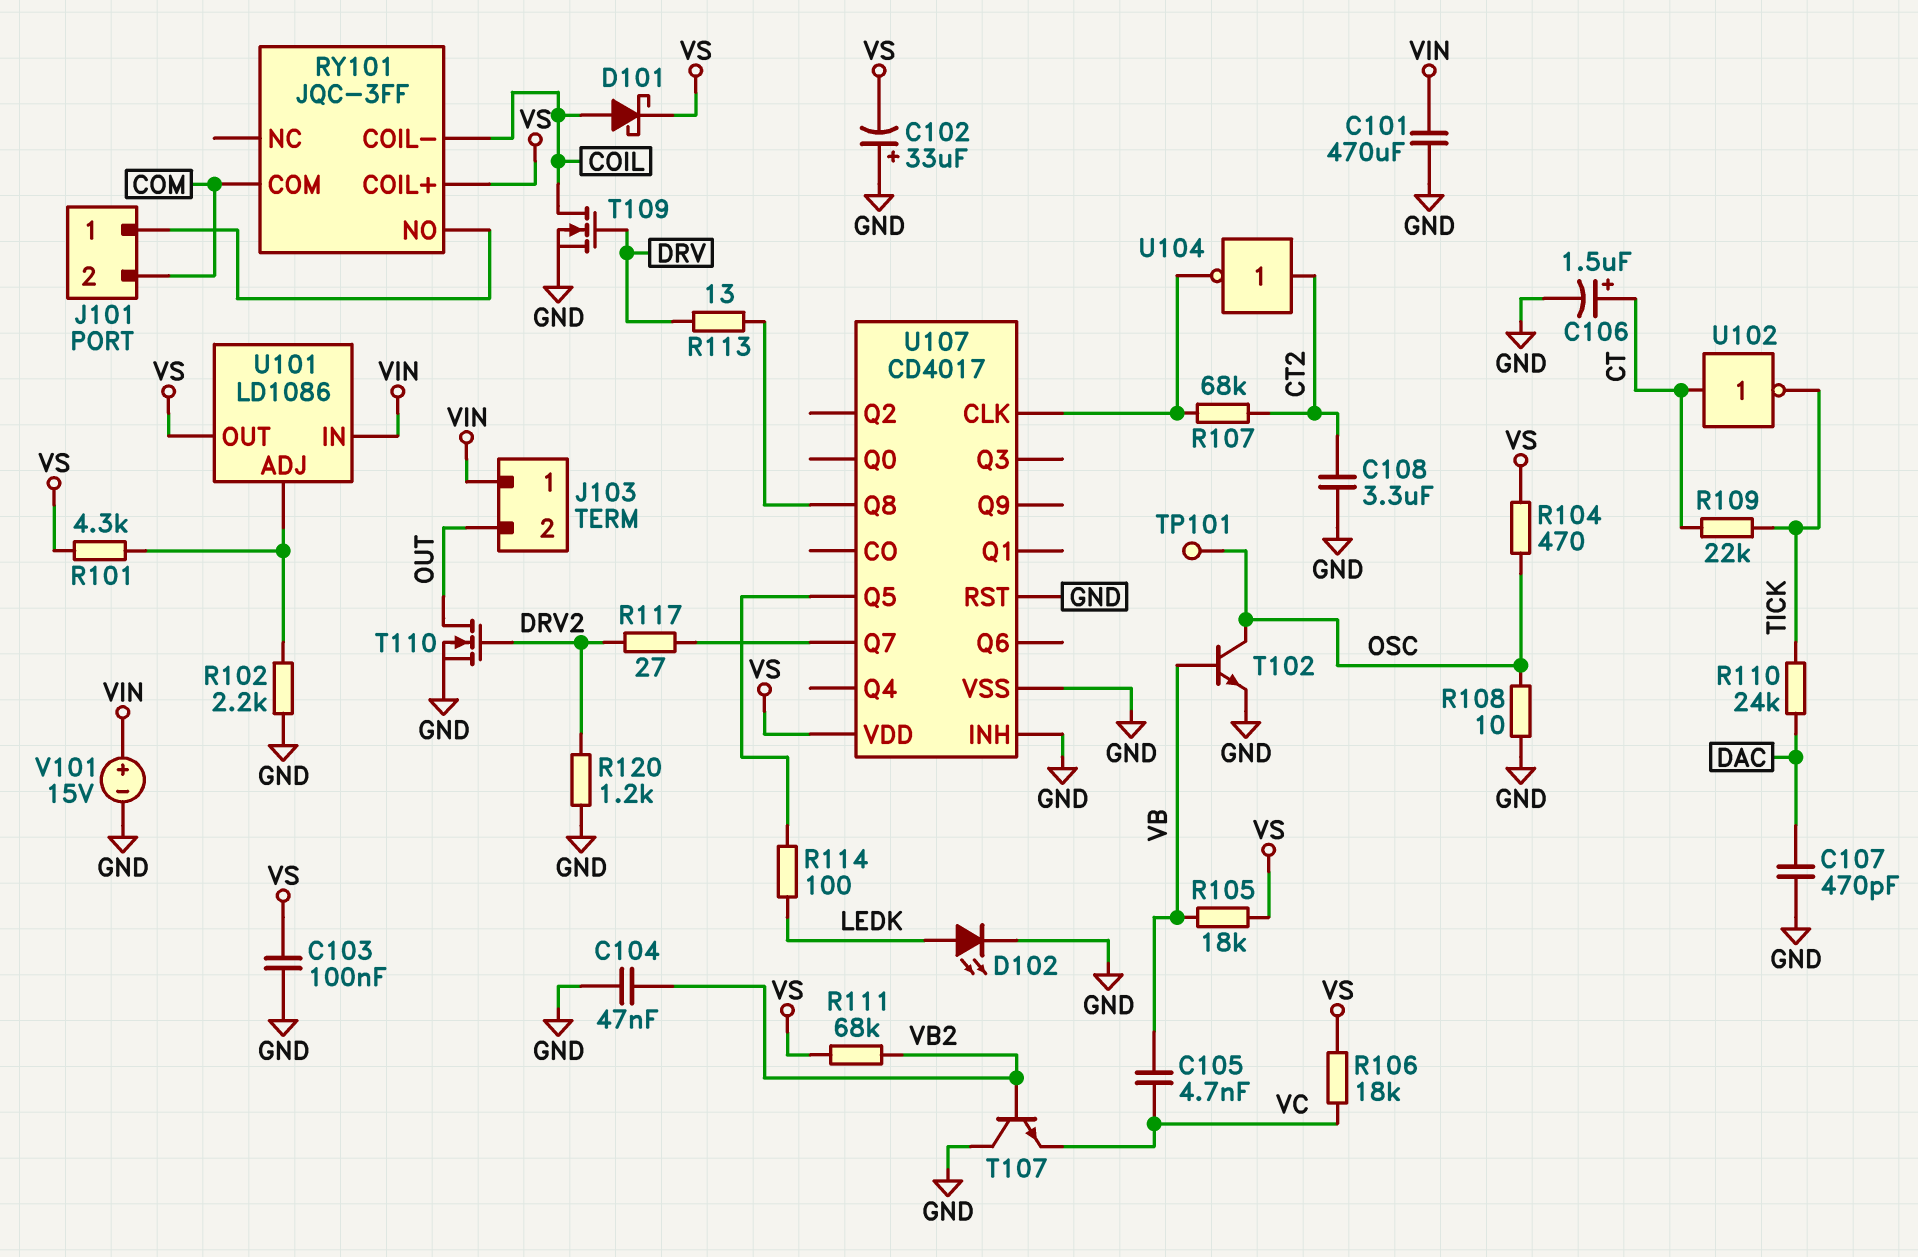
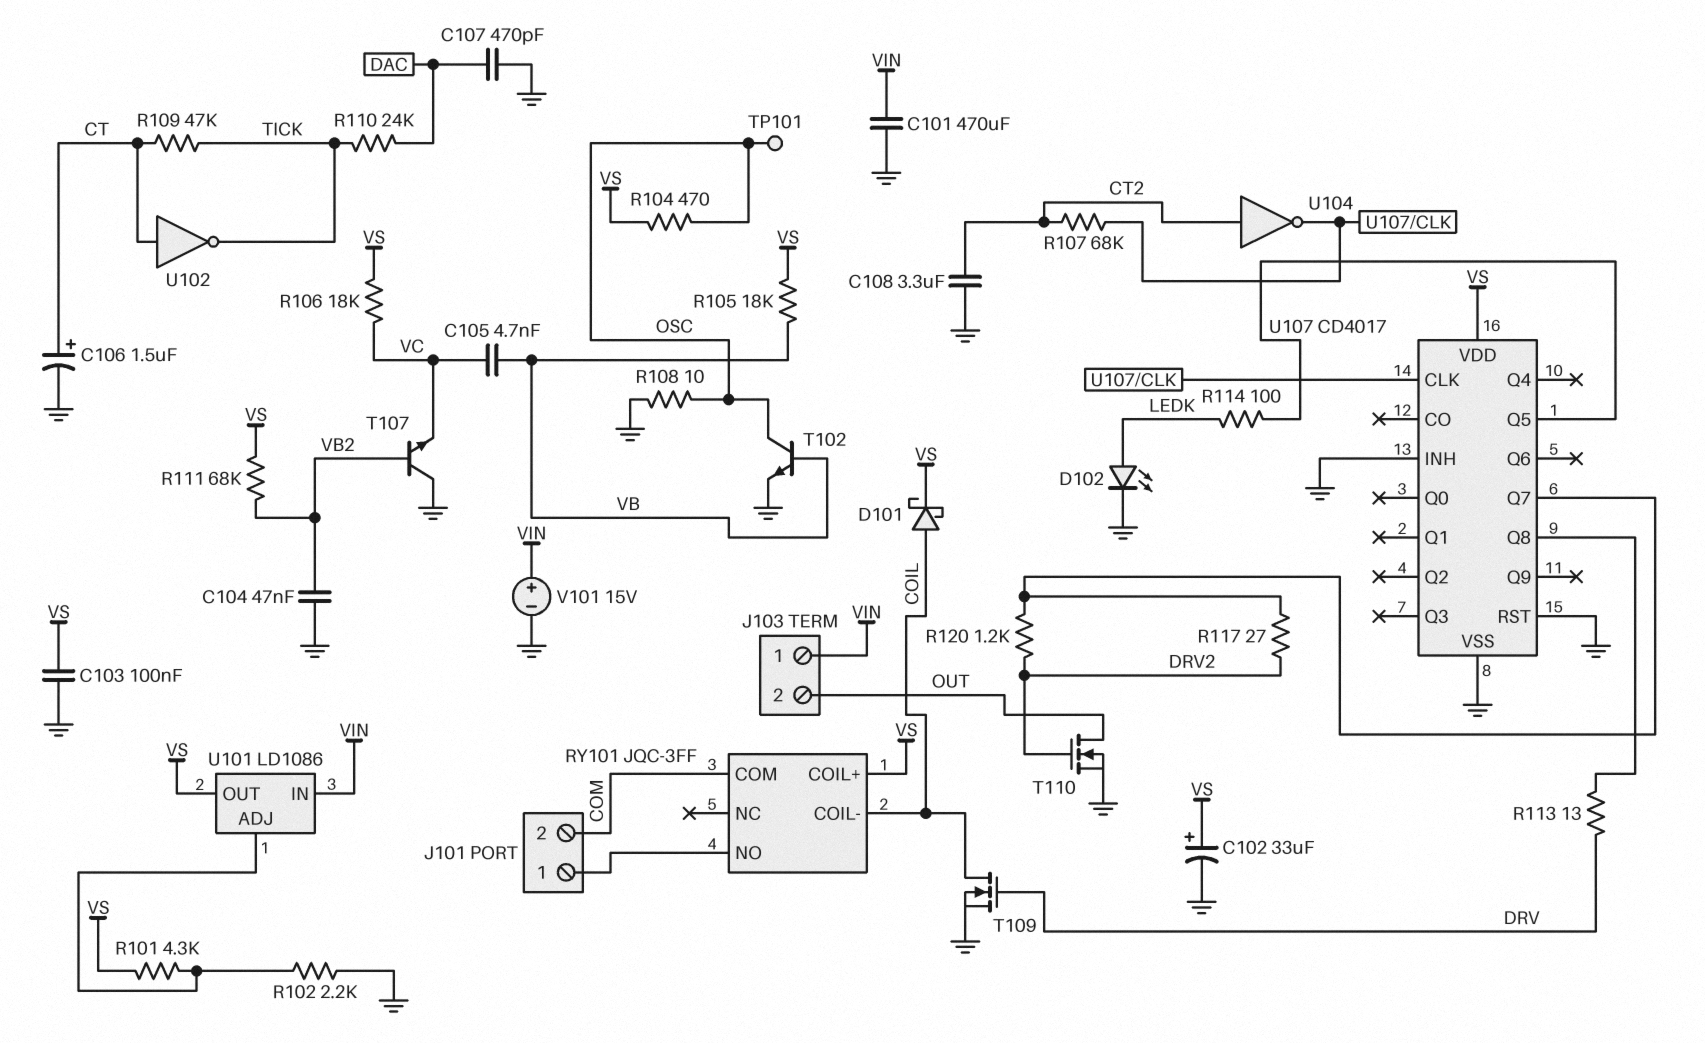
C102: 33uF (plus GND, minus VS) -> 33uF (plus VS, minus GND)
R109: 22k (CT, TICK) -> 47k (CT, TICK)
R120: 1.2k (DRV2, GND) -> 1.2k (DRV2, U107/Q7)

